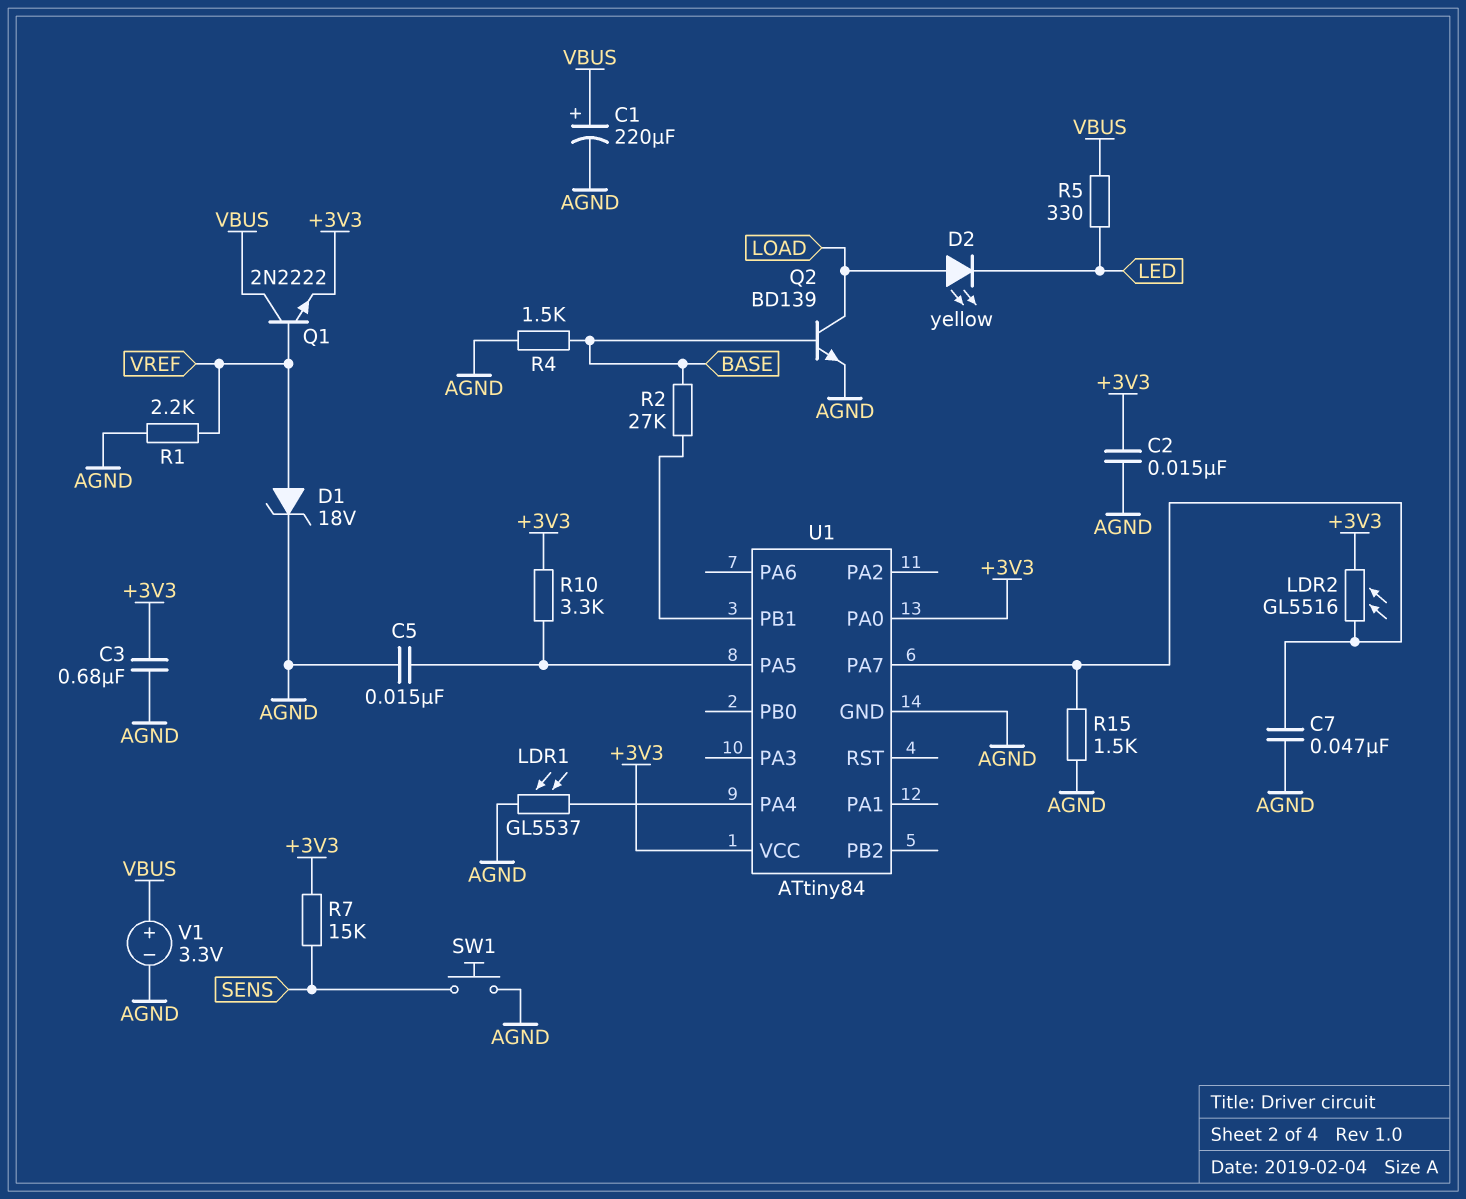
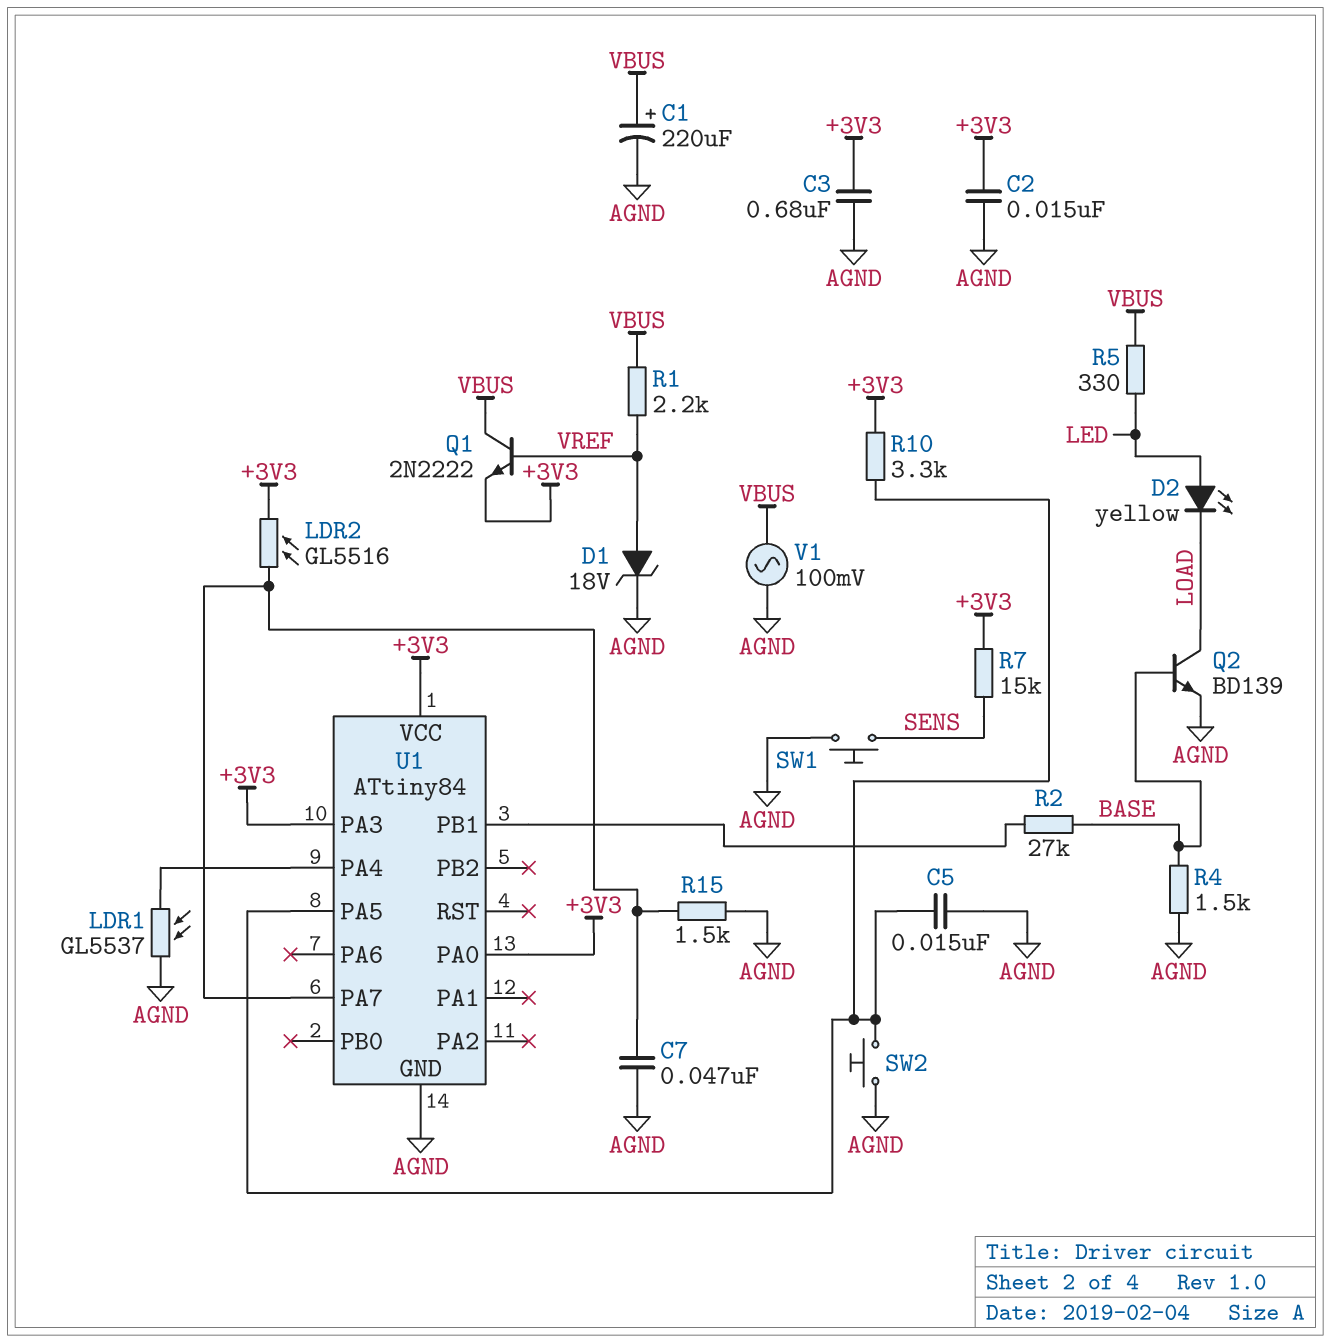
D2: LED yellow (A LOAD, K LED) -> LED yellow (A LED, K LOAD)
R1: 2.2k (AGND, VREF) -> 2.2k (VBUS, VREF)
SW2: none -> button (AGND, U1/PA5)
U1 pin PA3: none -> +3V3
V1: 3.3V (plus VBUS, minus AGND) -> AC 100mV (AGND, VBUS)

